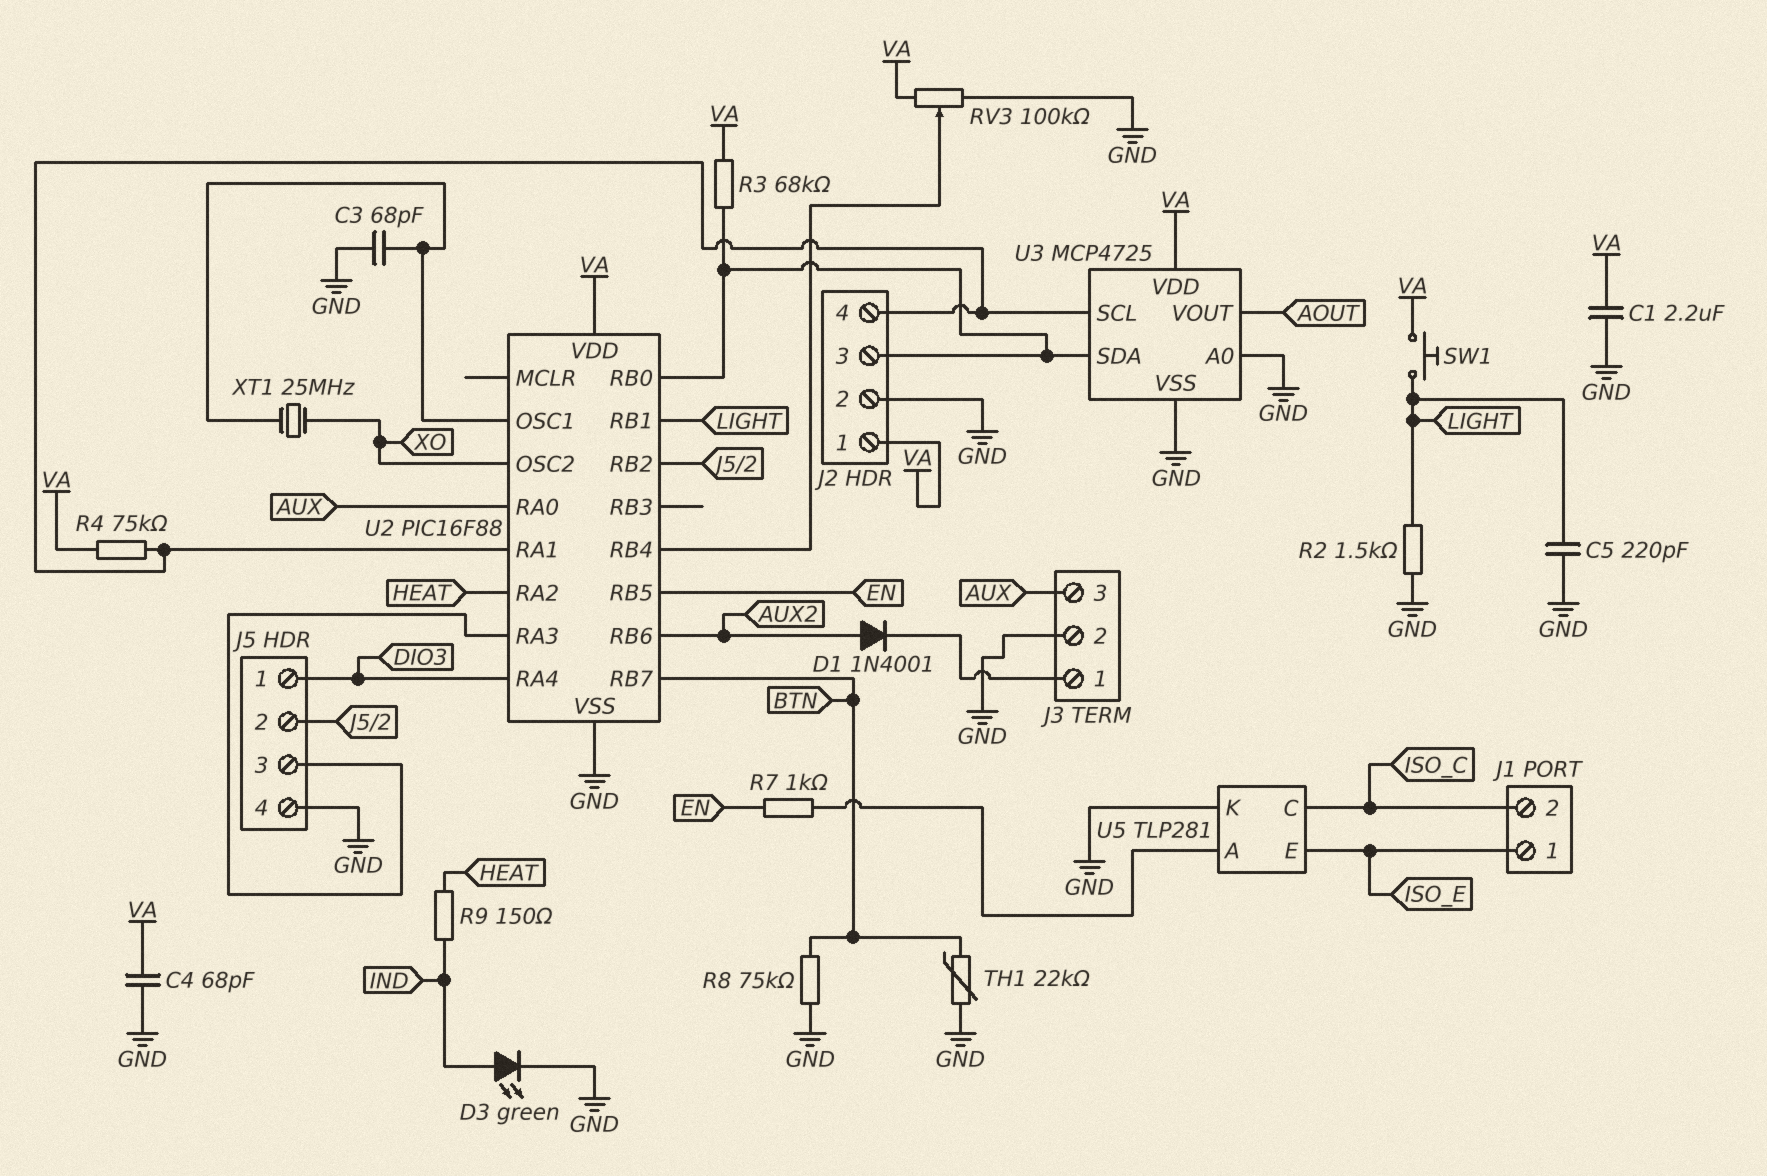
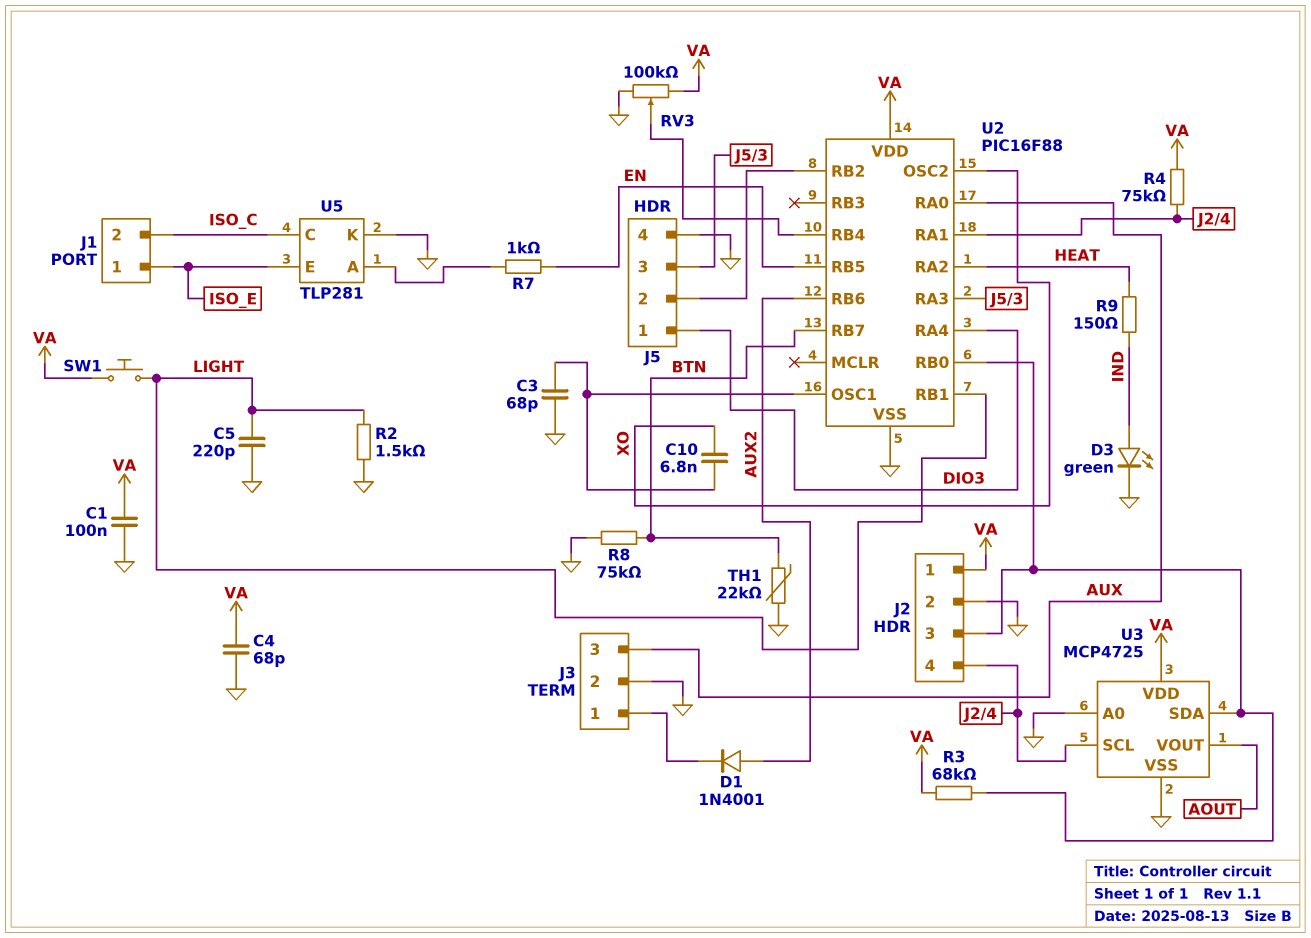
C1: 2.2uF (GND, VA) -> 100nF (GND, VA)
C10: none -> 6.8nF (U2/OSC1, XO)
XT1: 25MHz (U2/OSC1, XO) -> none

